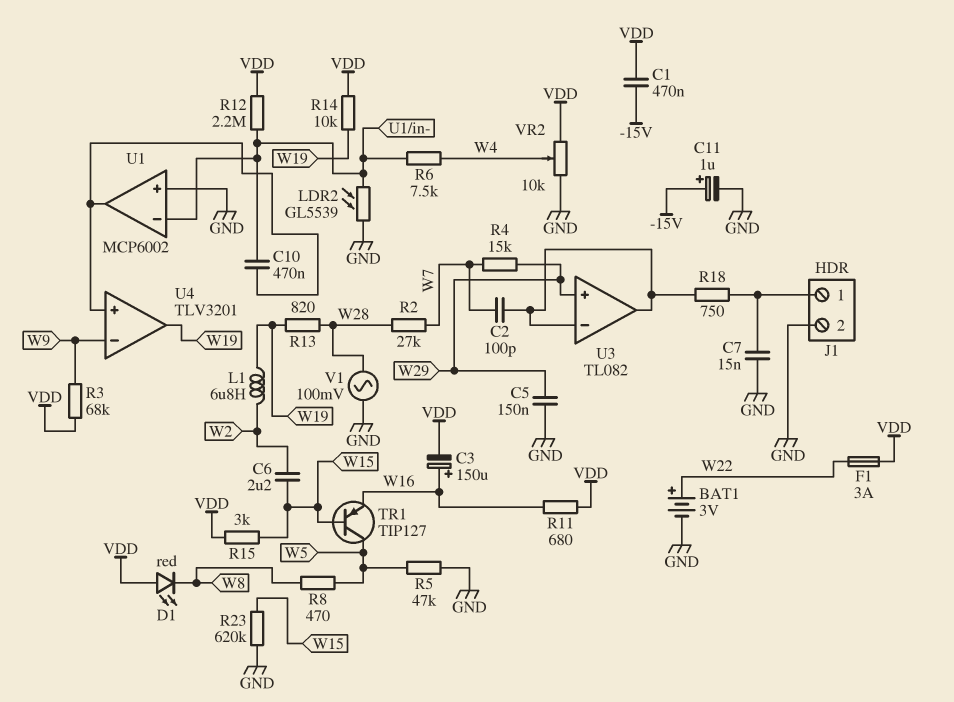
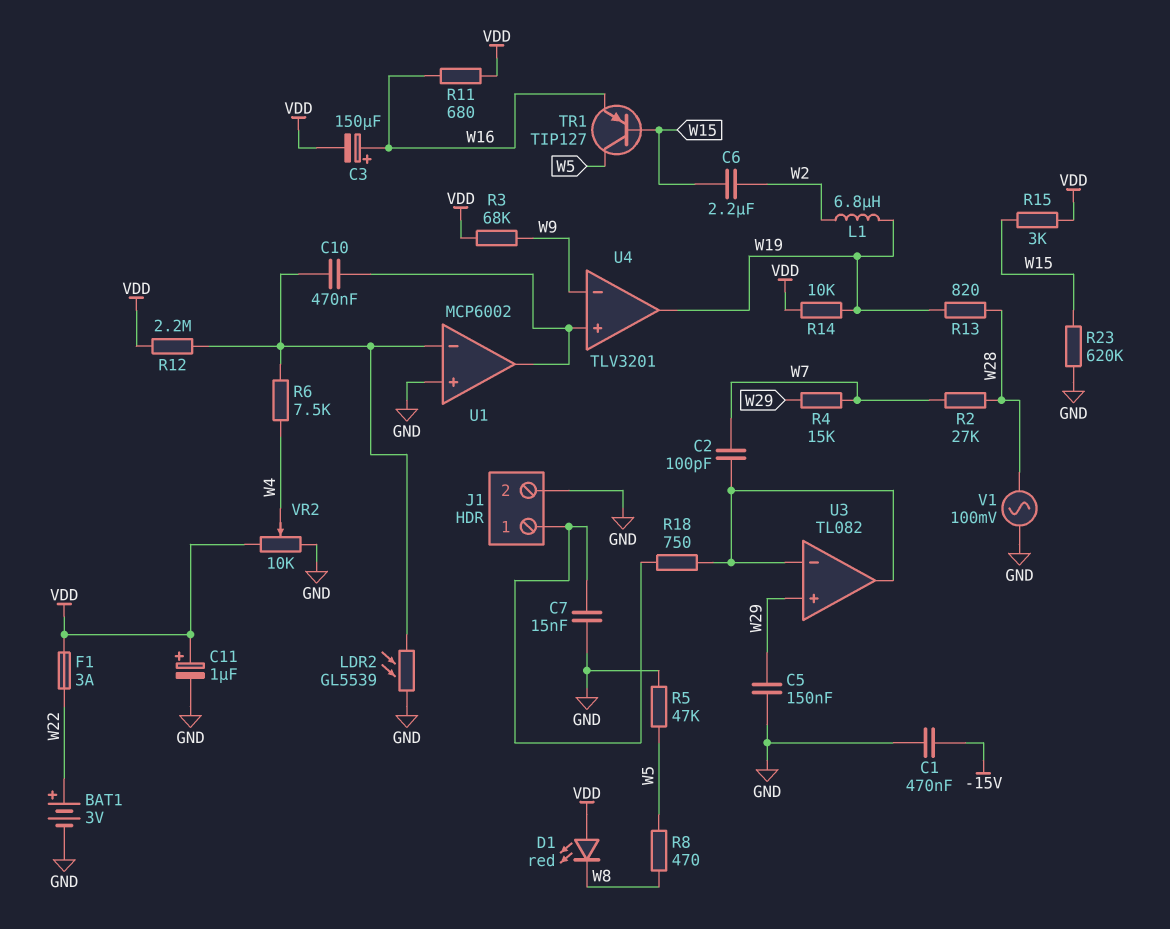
C1: 470nF (-15V, VDD) -> 470nF (-15V, GND)
C11: 1uF (plus -15V, minus GND) -> 1uF (plus VDD, minus GND)

